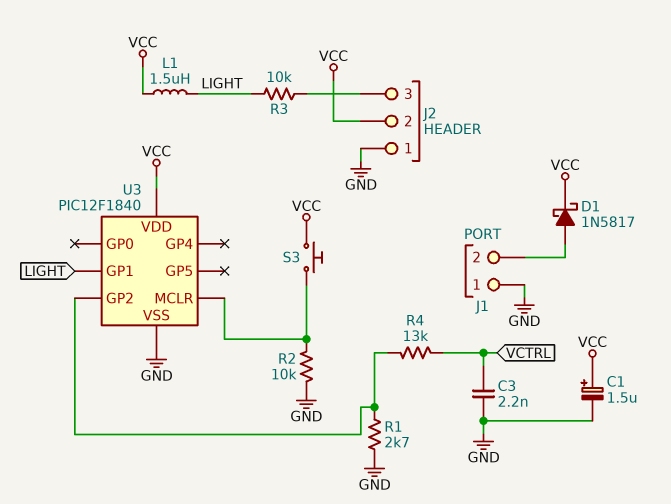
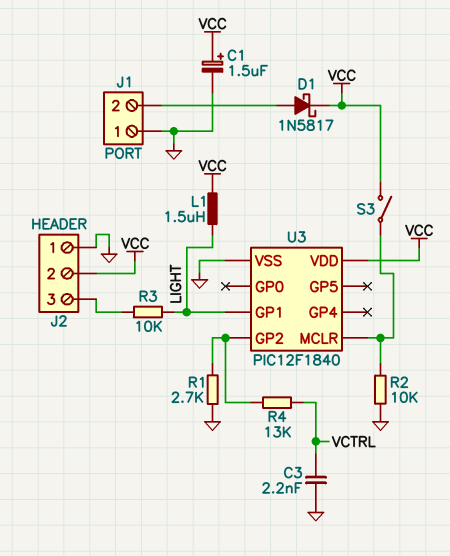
S3: button (U3/MCLR, VCC) -> switch (U3/MCLR, VCC)

